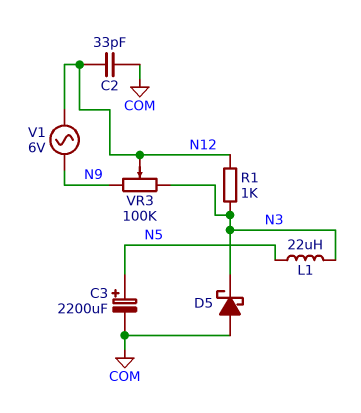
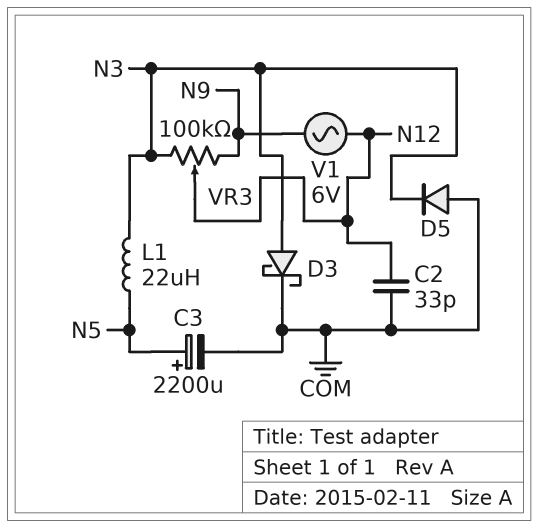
D3: none -> schottky (A N3, K COM)
D5: schottky (A COM, K N3) -> diode (A COM, K N3)
R1: 1k (N3, N12) -> none

